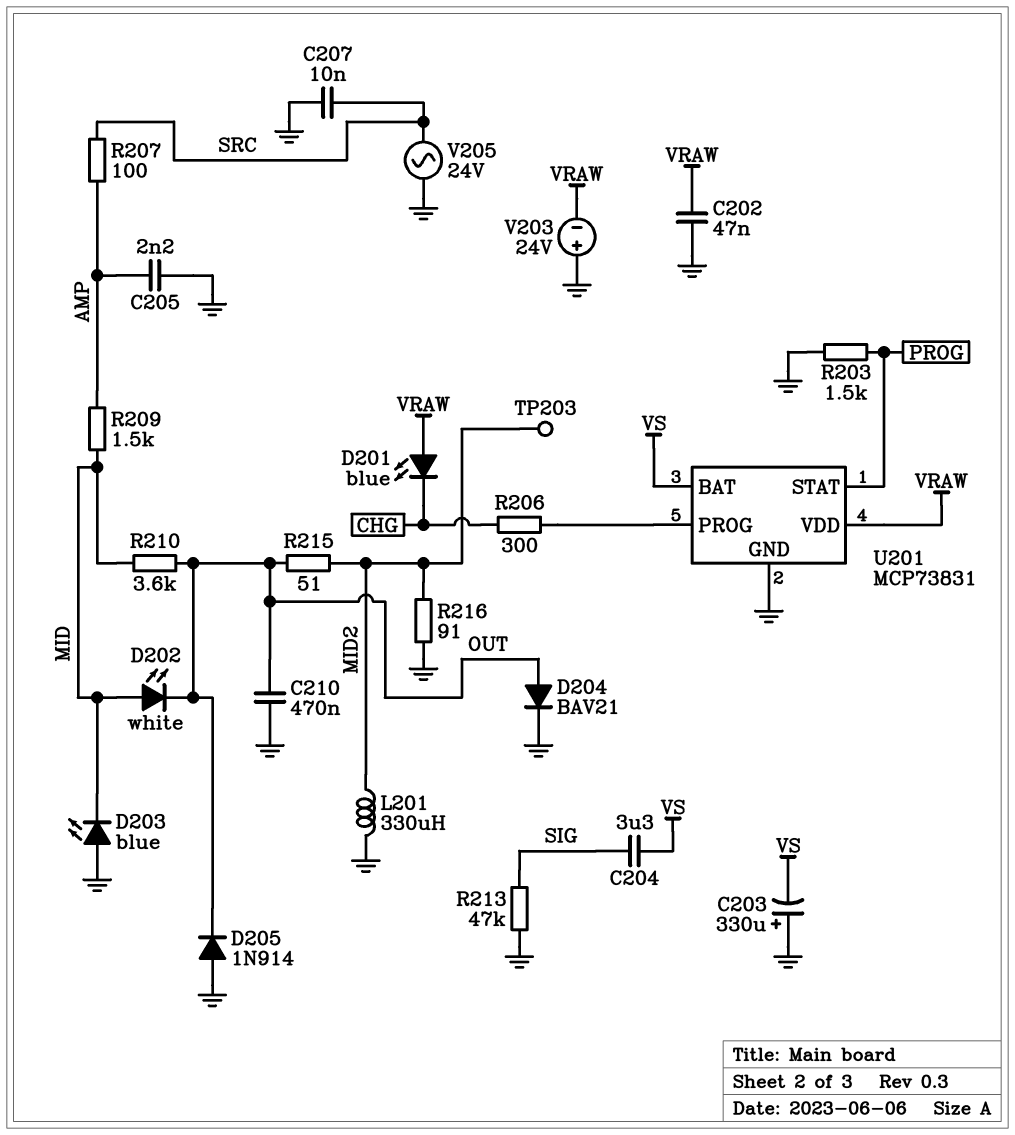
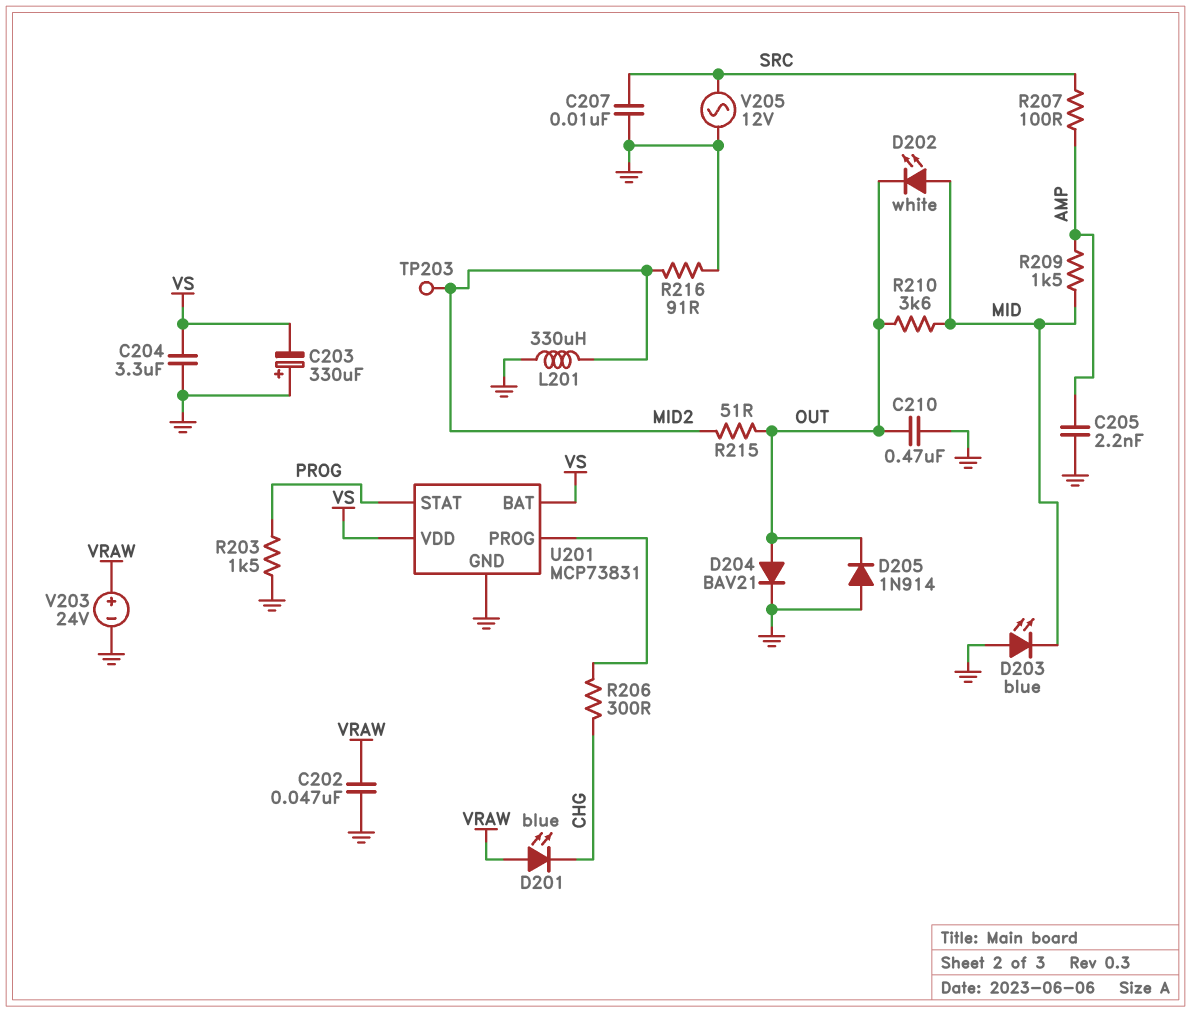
C204: 3.3uF (SIG, VS) -> 3.3uF (GND, VS)
R213: 47k (GND, SIG) -> none
U201 pin VDD: VRAW -> VS
V203: 24V (plus GND, minus VRAW) -> 24V (plus VRAW, minus GND)
V205: AC 24V (GND, SRC) -> AC 12V (GND, SRC)

